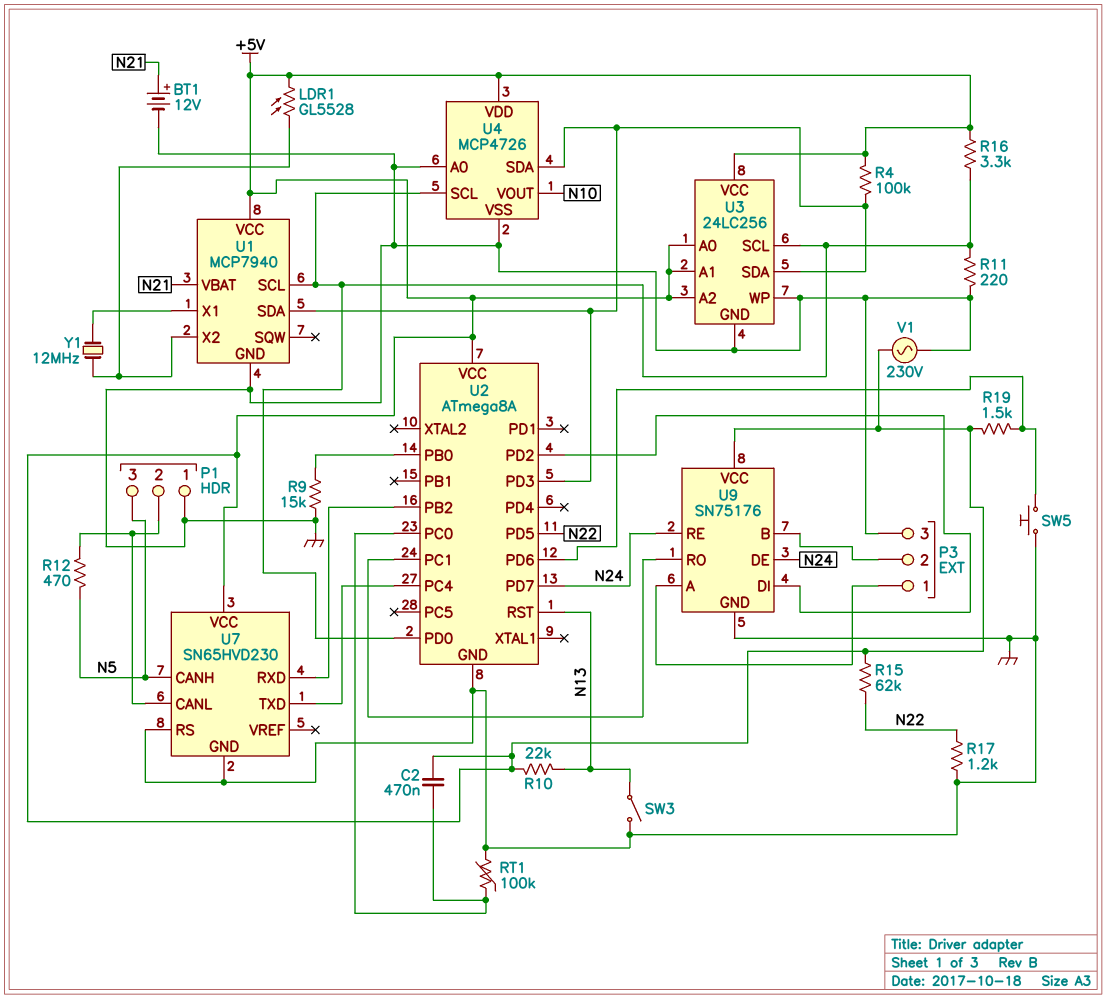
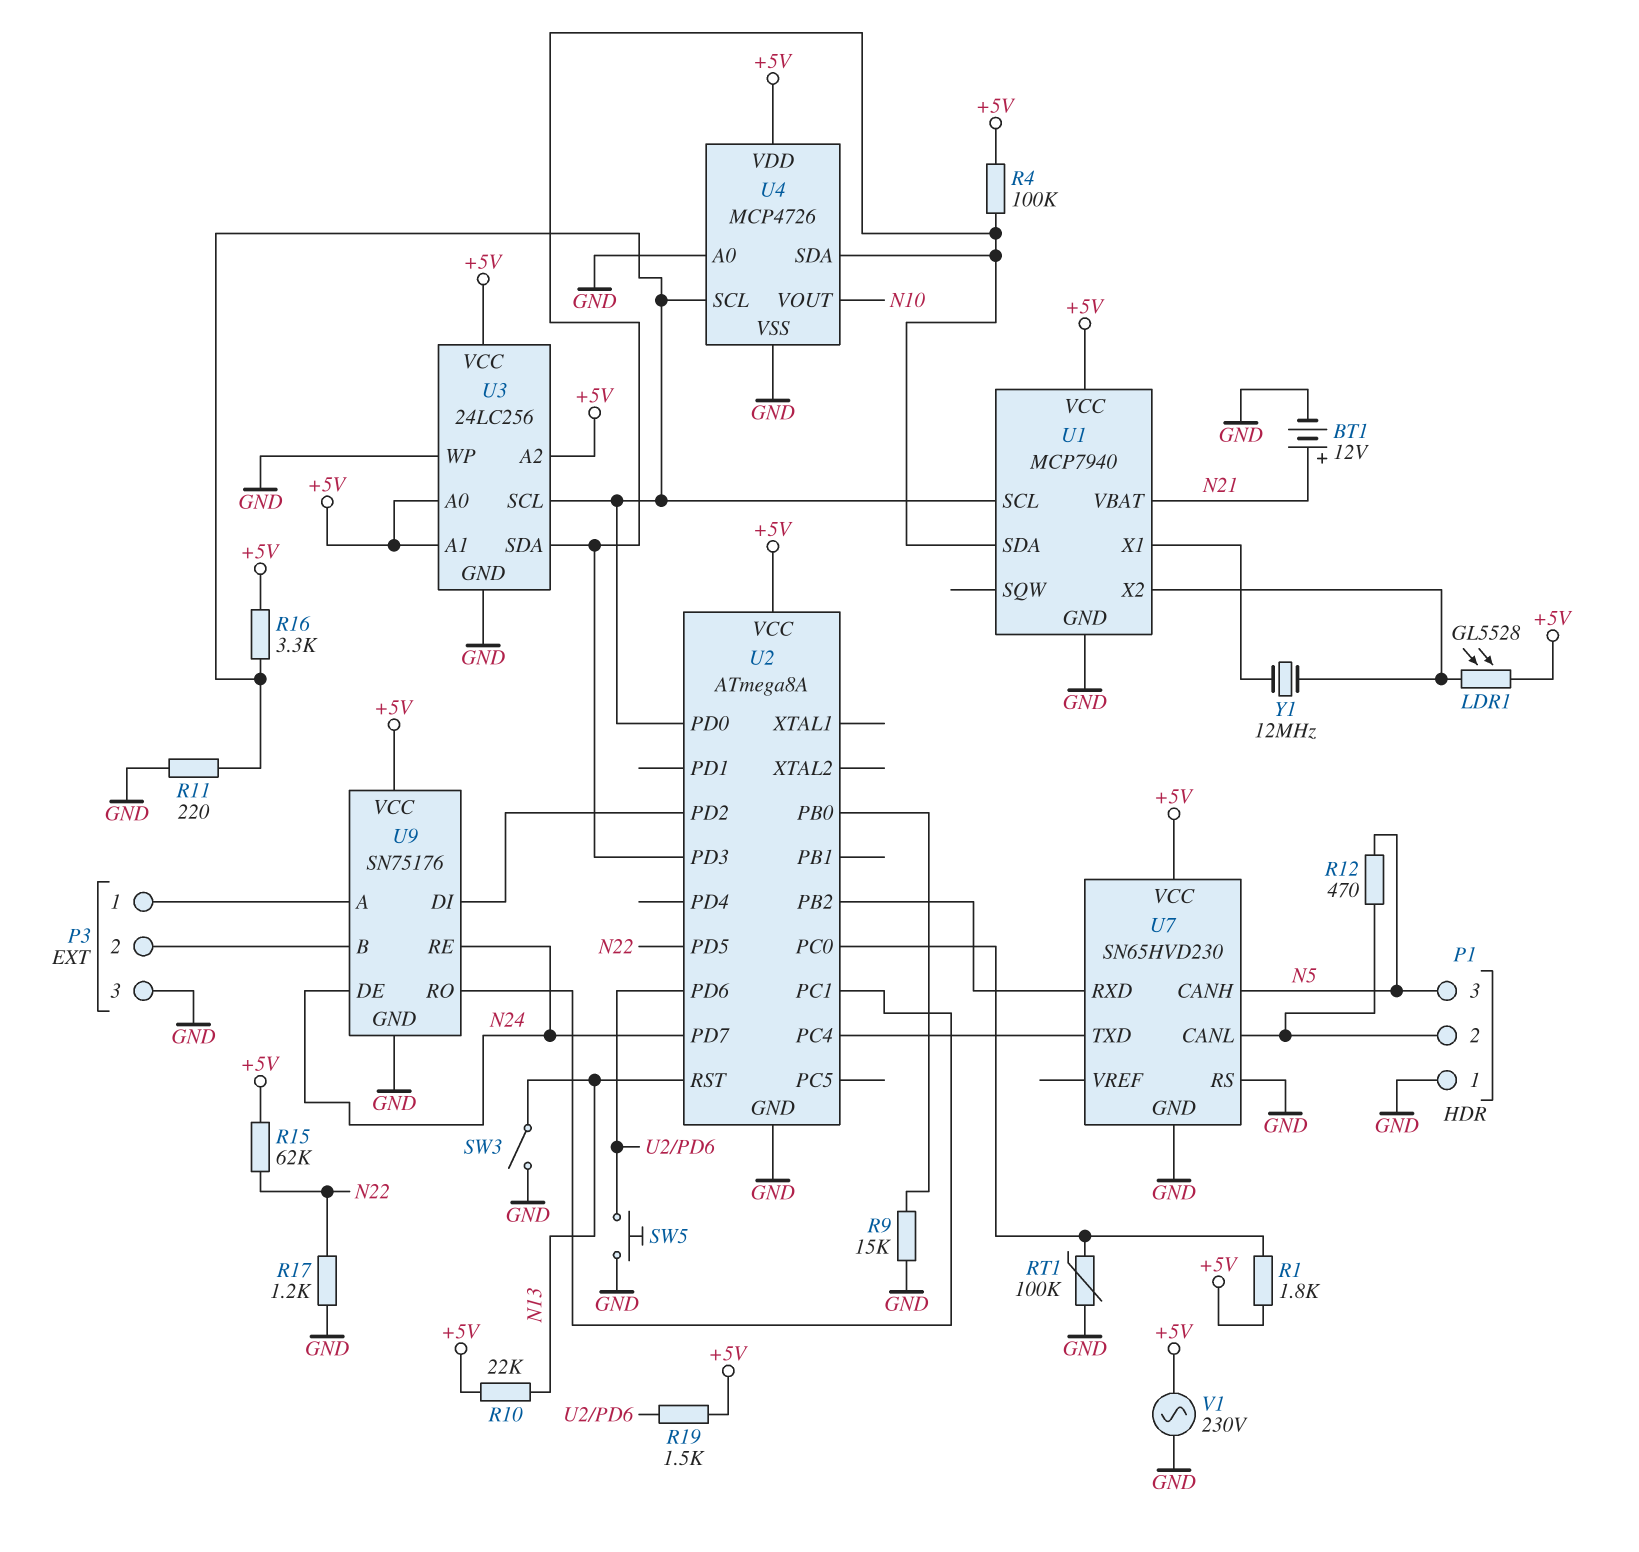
C2: 470nF (+5V, U2/PC0) -> none
R1: none -> 1.8k (+5V, U2/PC0)

